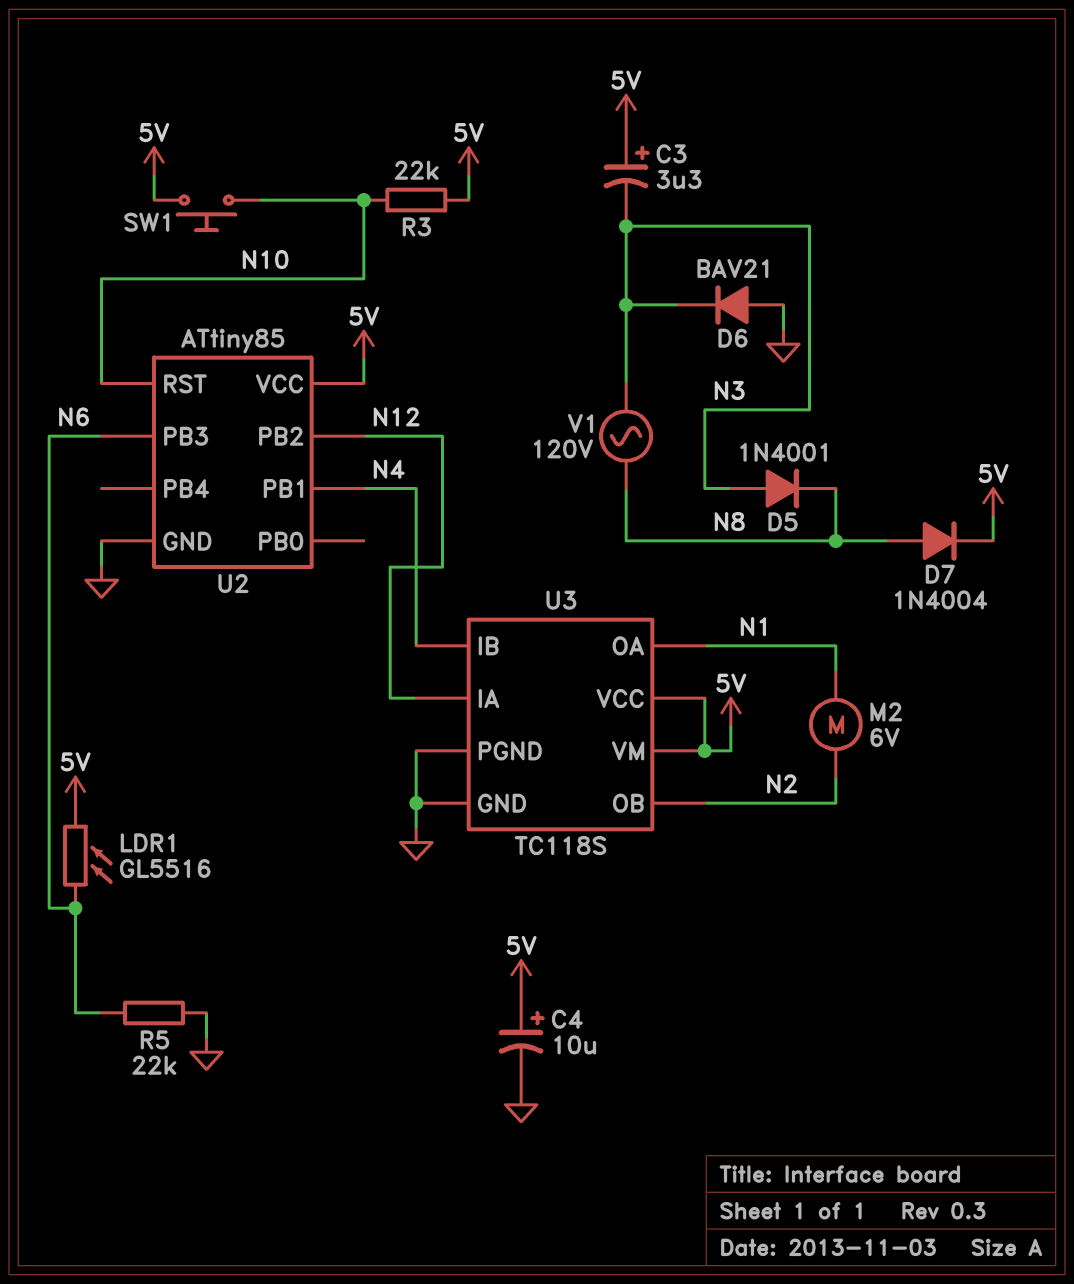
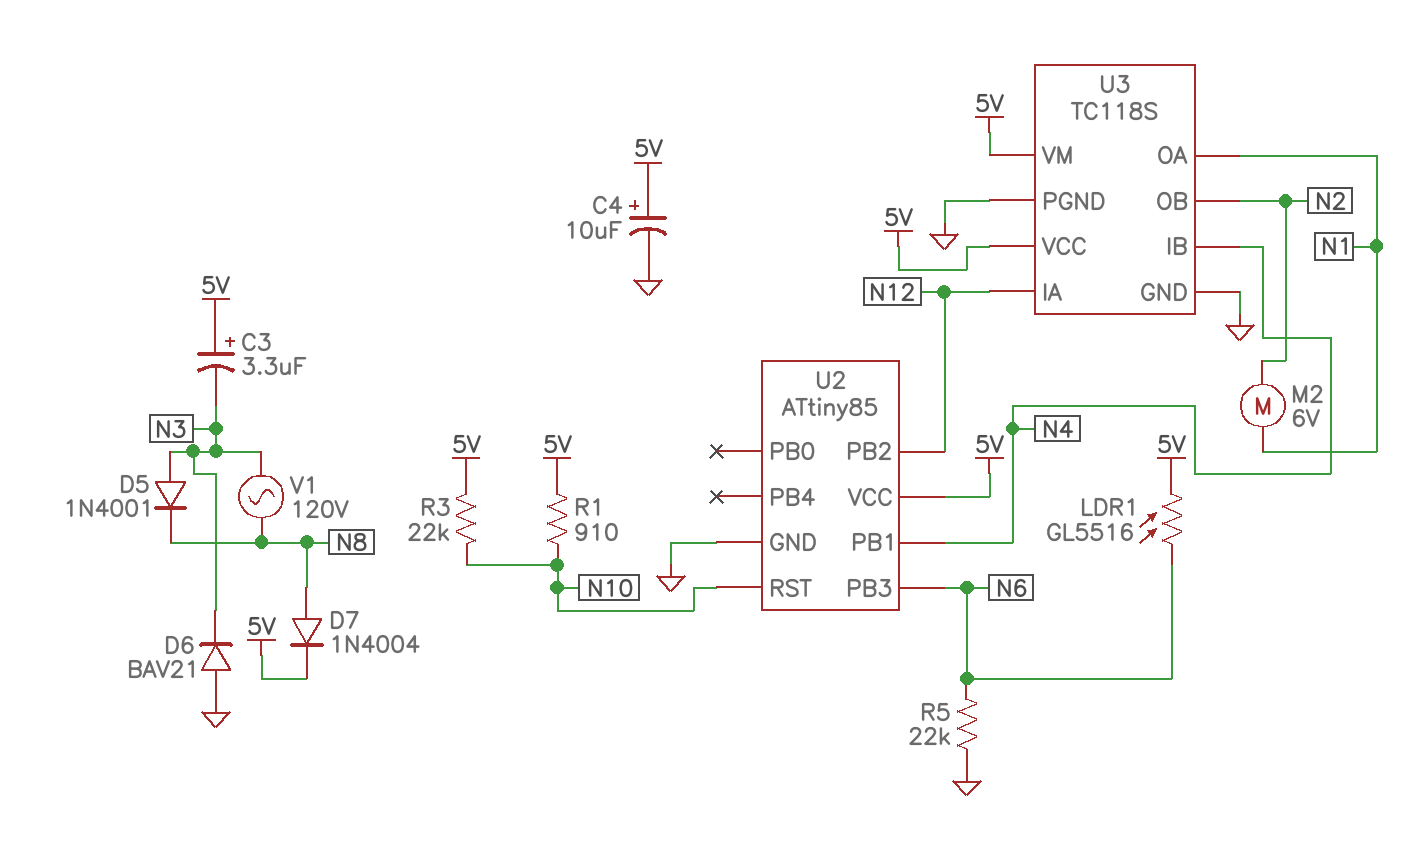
R1: none -> 910 (5V, N10)
SW1: button (5V, N10) -> none

